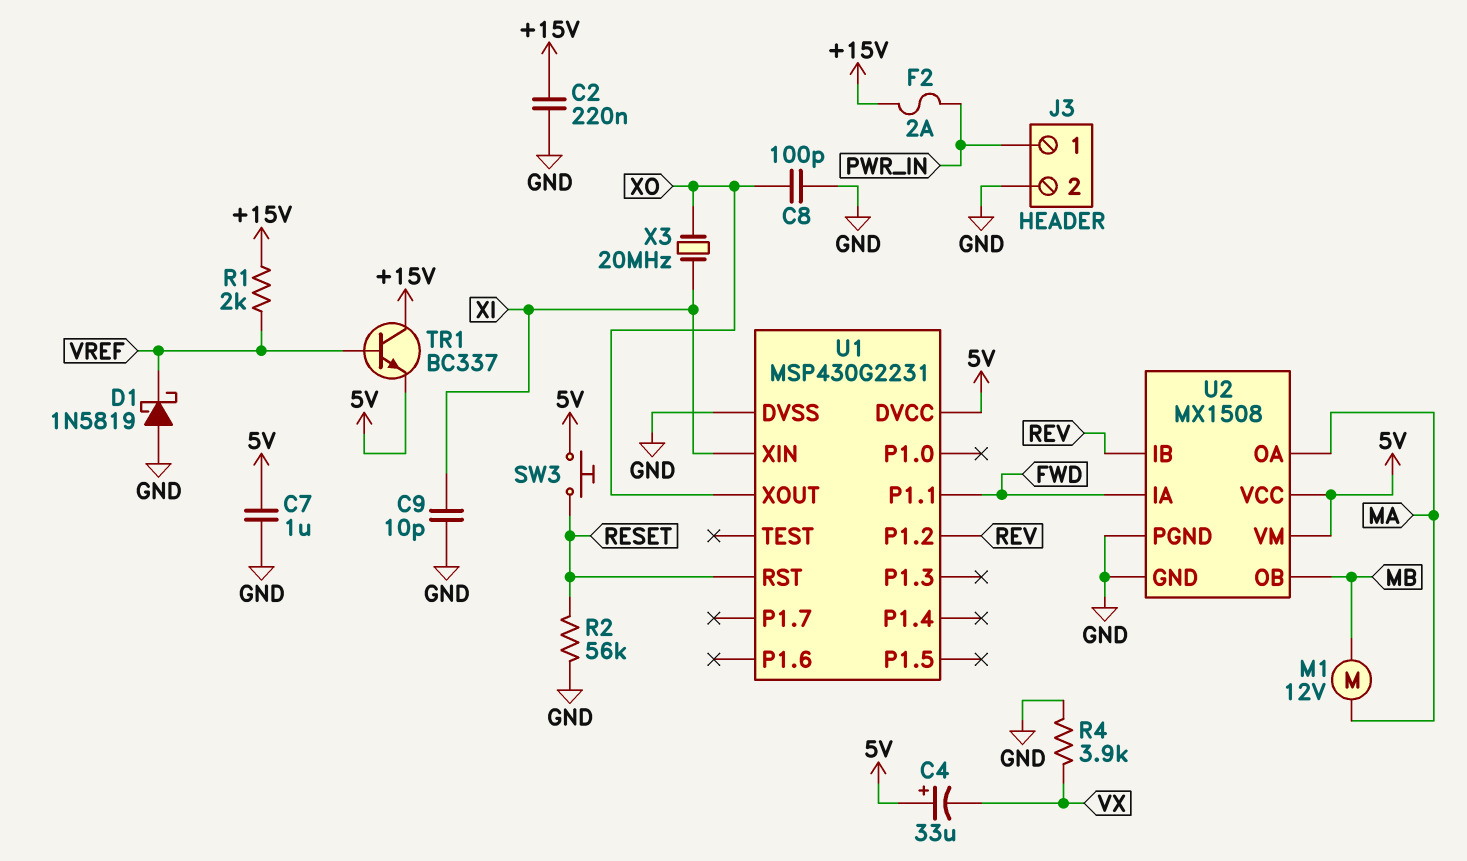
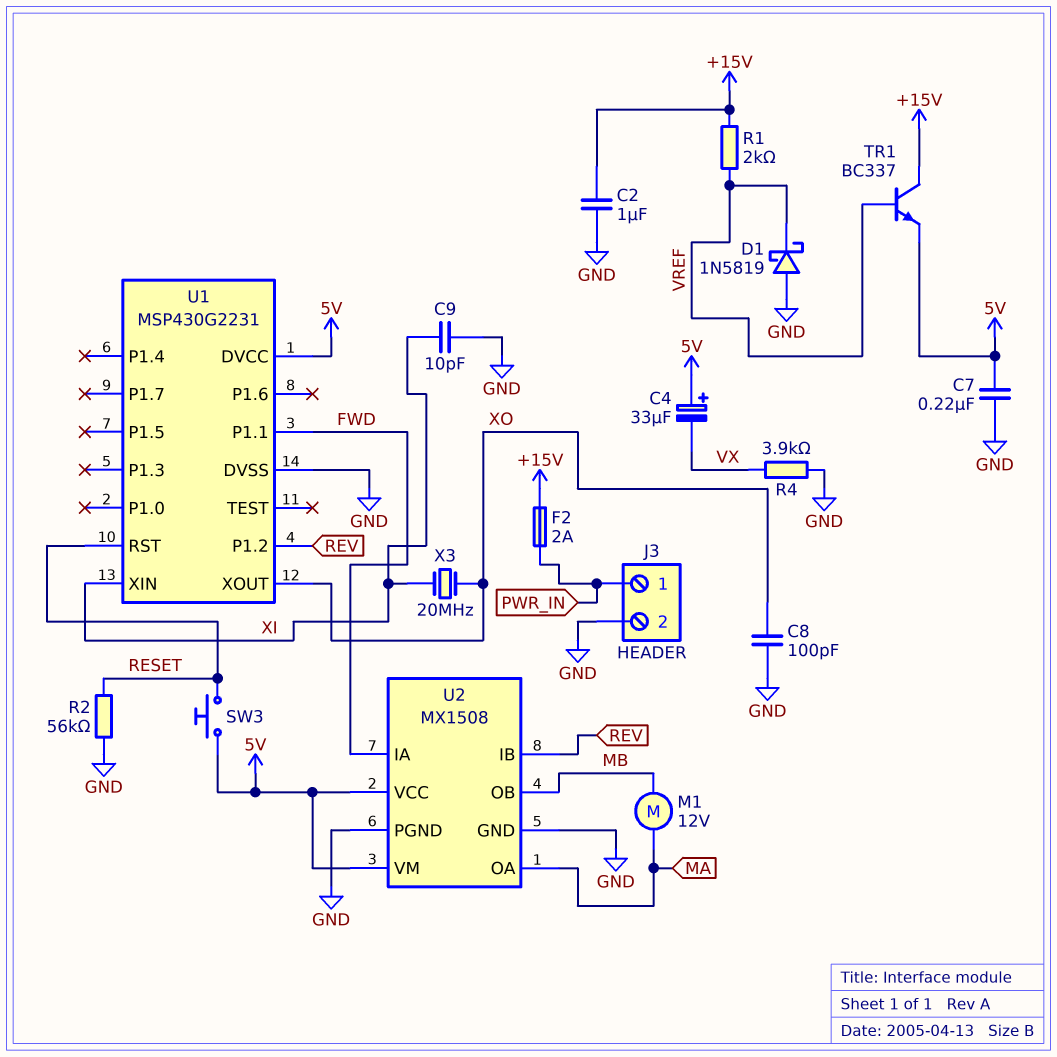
C2: 220nF (+15V, GND) -> 1uF (+15V, GND)
C7: 1uF (5V, GND) -> 220nF (5V, GND)

